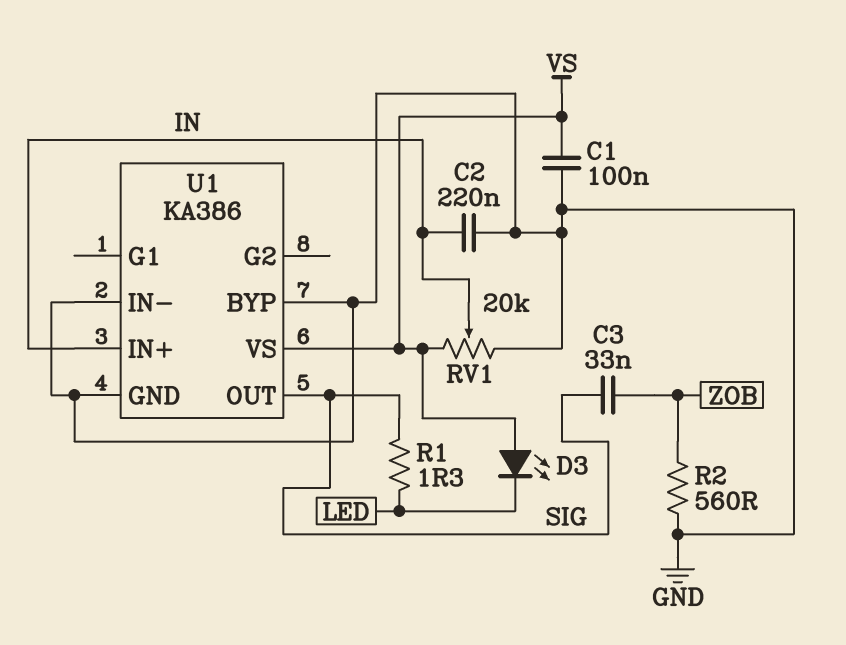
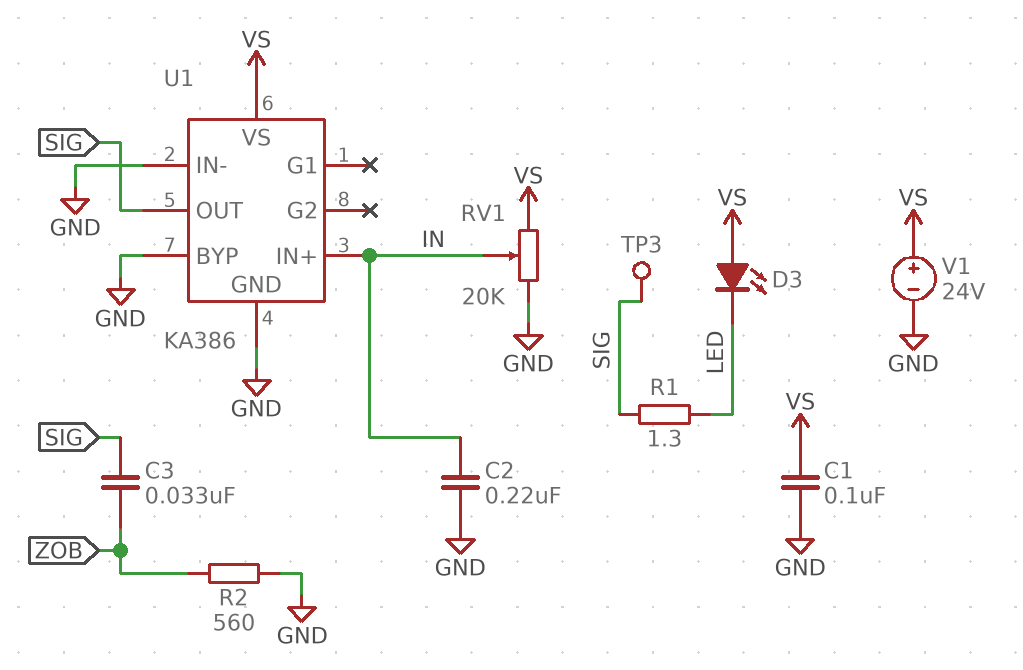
TP3: none -> test point (SIG)
V1: none -> 24V (plus VS, minus GND)

